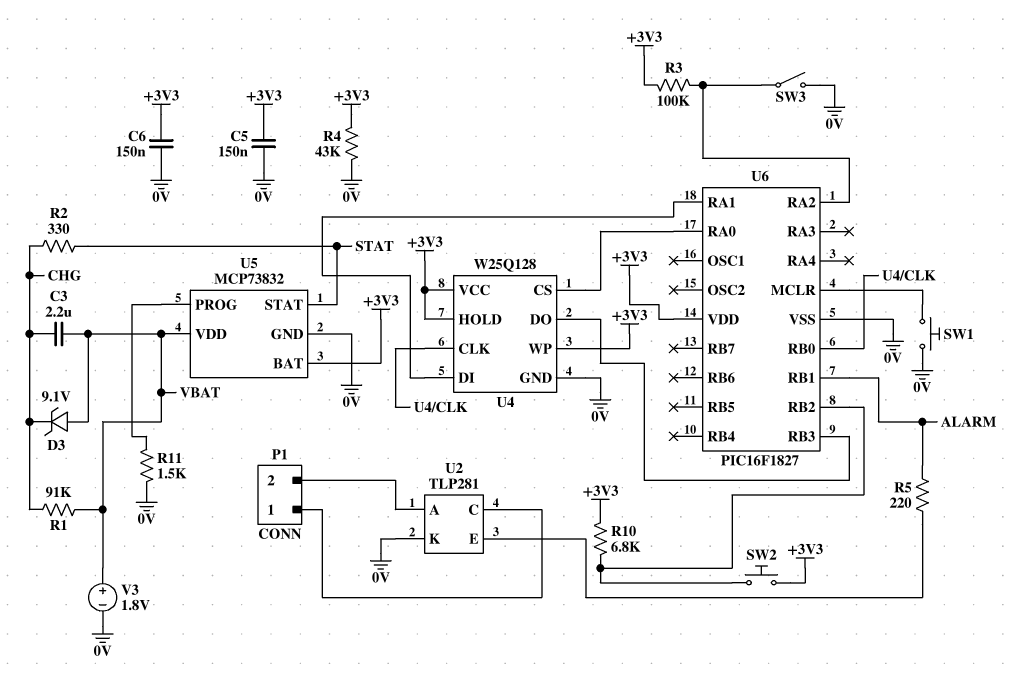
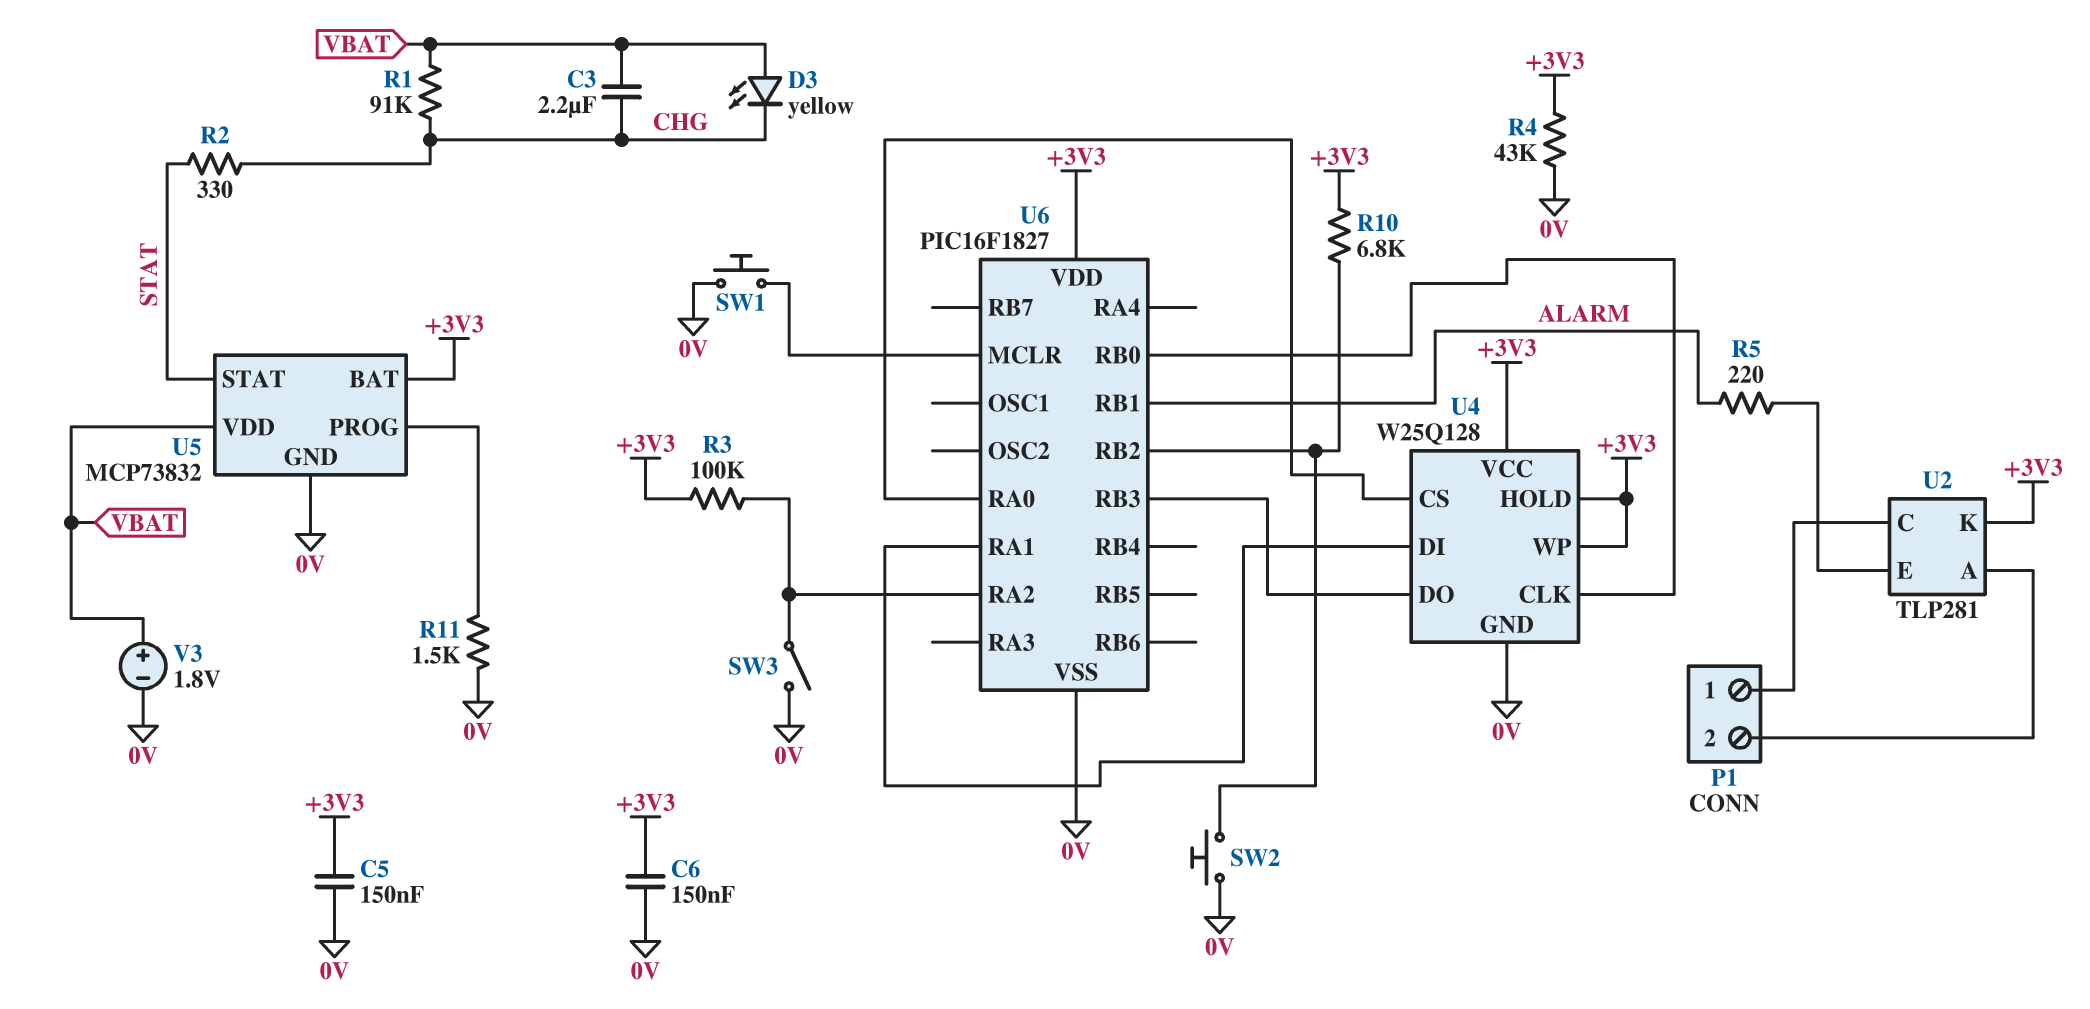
D3: zener 9.1V (A VBAT, K CHG) -> LED yellow (A VBAT, K CHG)
SW2: button (+3V3, U6/RB2) -> button (0V, U6/RB2)
U2 pin K: 0V -> +3V3

